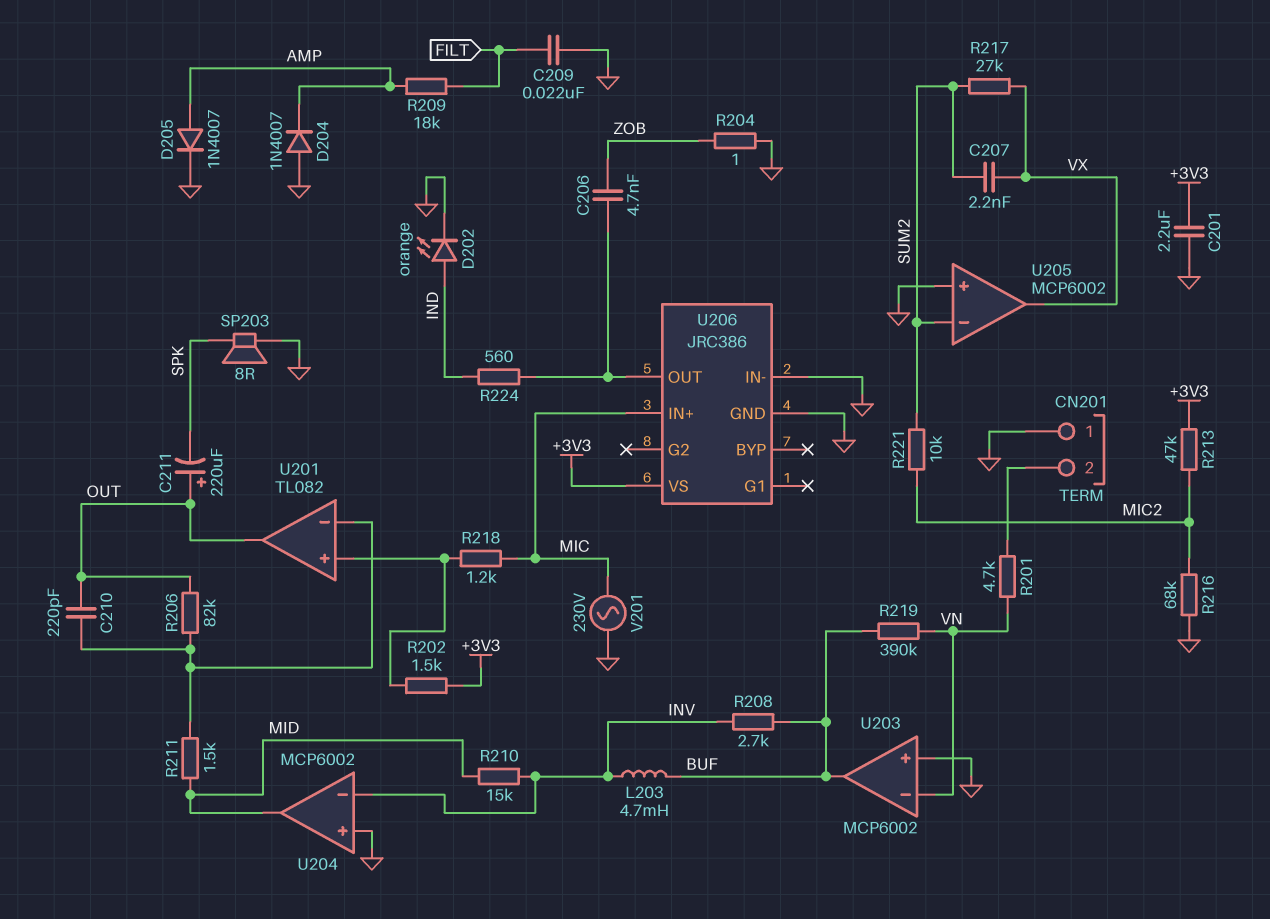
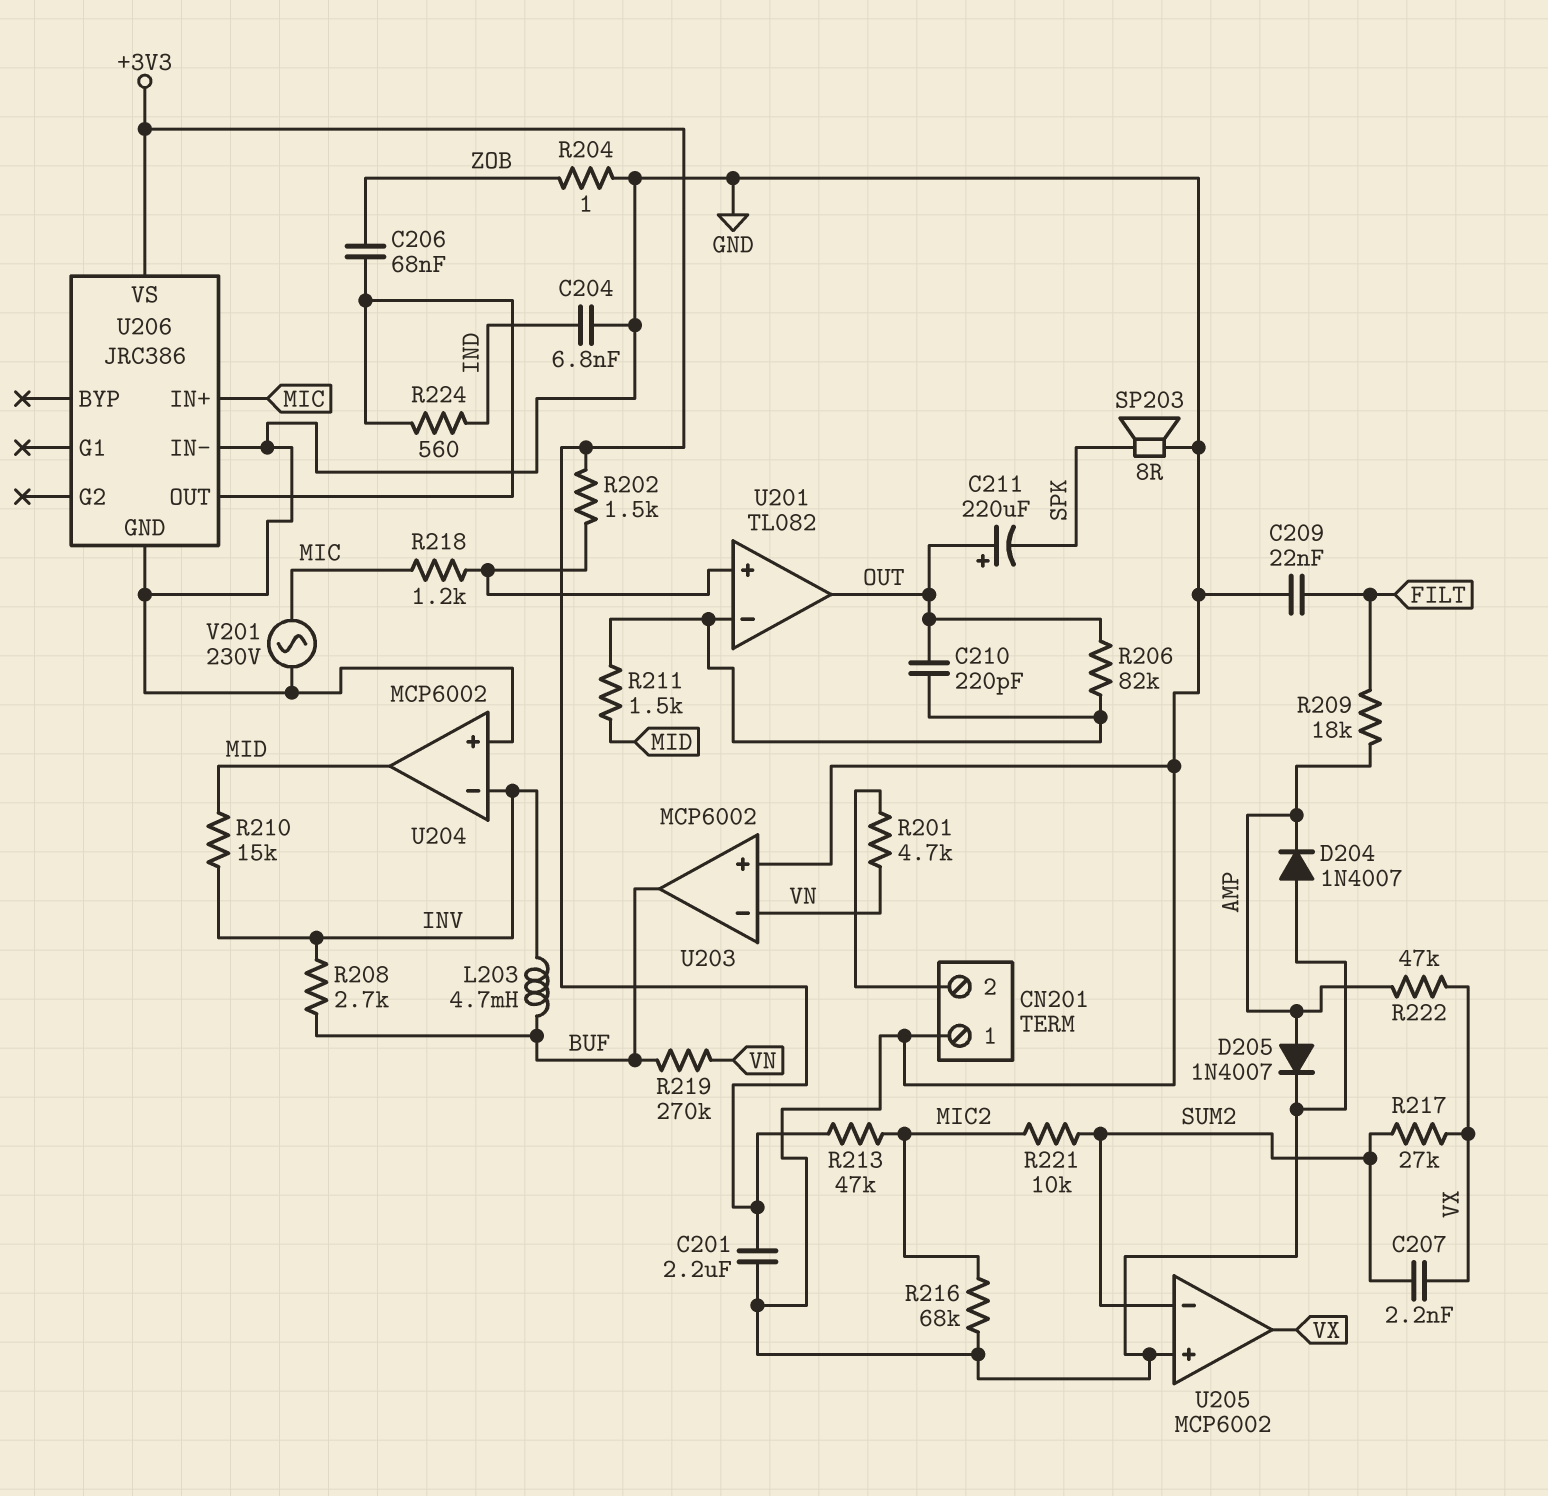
C204: none -> 6.8nF (GND, IND)
C206: 4.7nF (U206/OUT, ZOB) -> 68nF (U206/OUT, ZOB)
D202: LED orange (A IND, K GND) -> none
R219: 390k (BUF, VN) -> 270k (BUF, VN)
R222: none -> 47k (AMP, VX)

